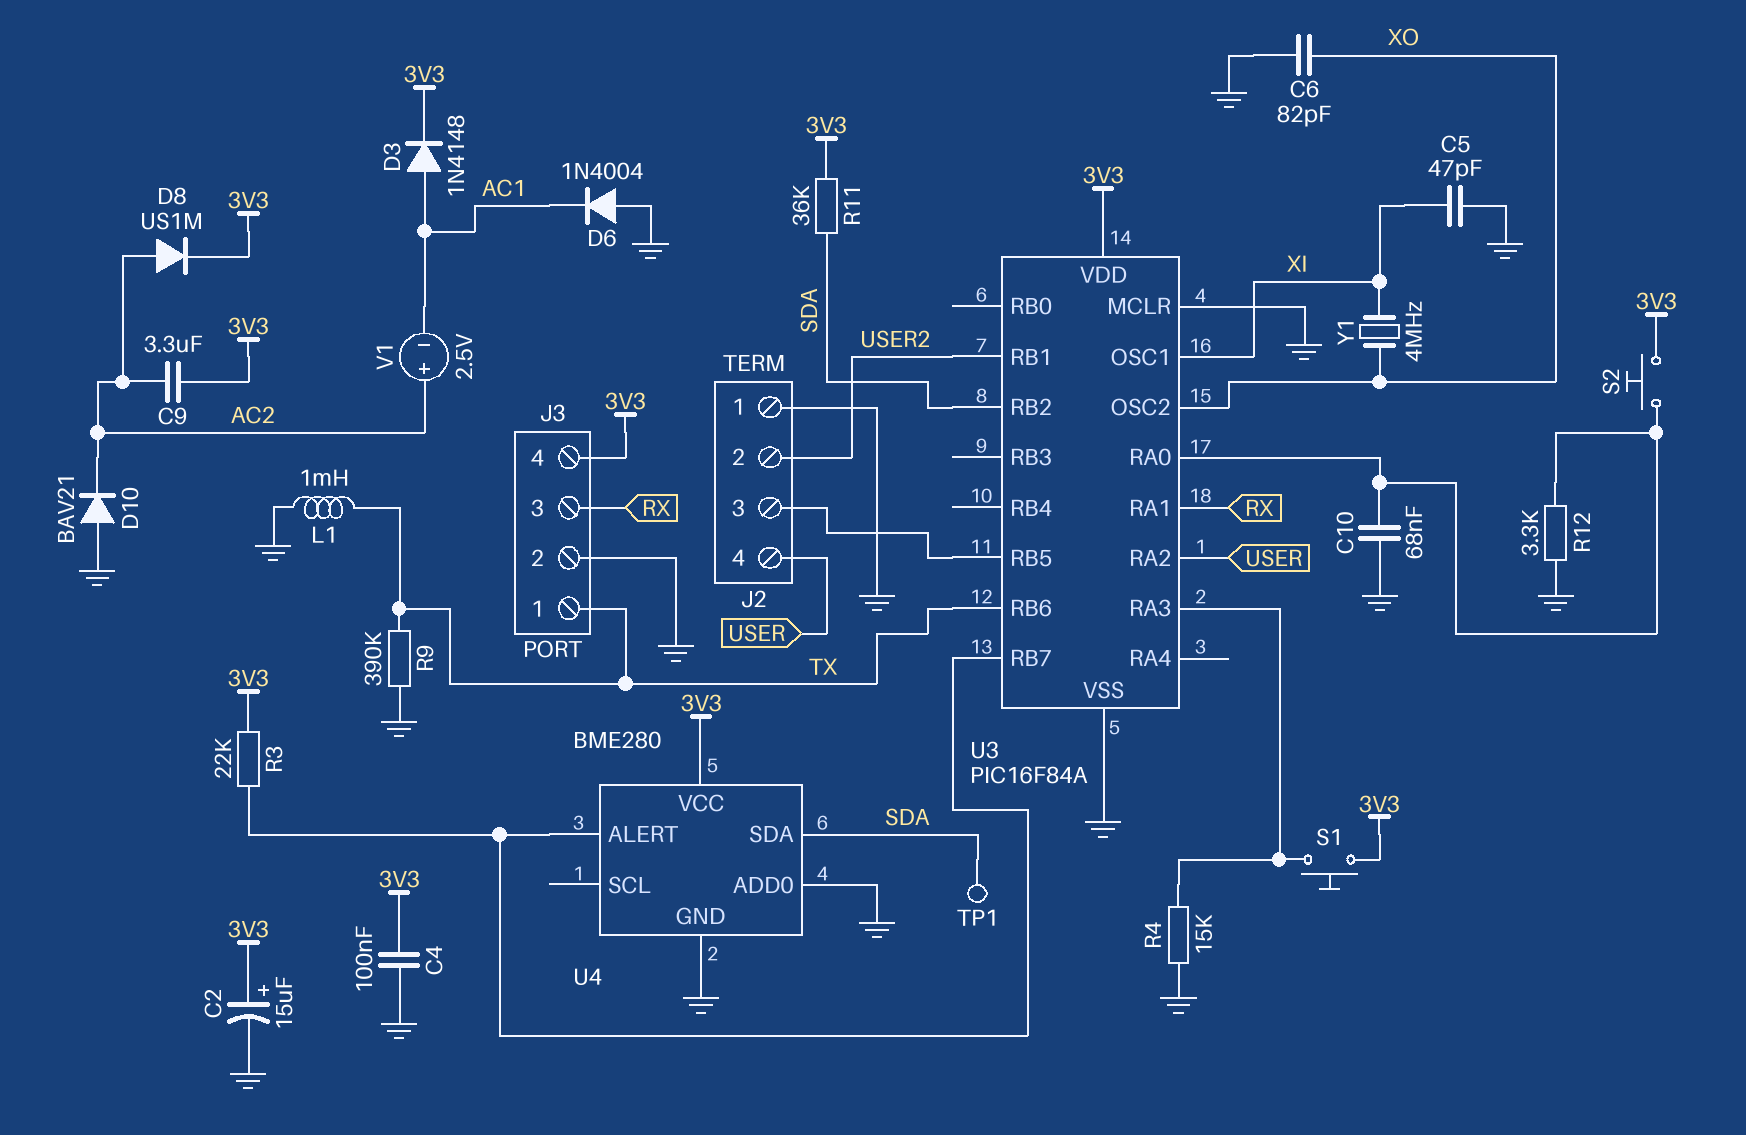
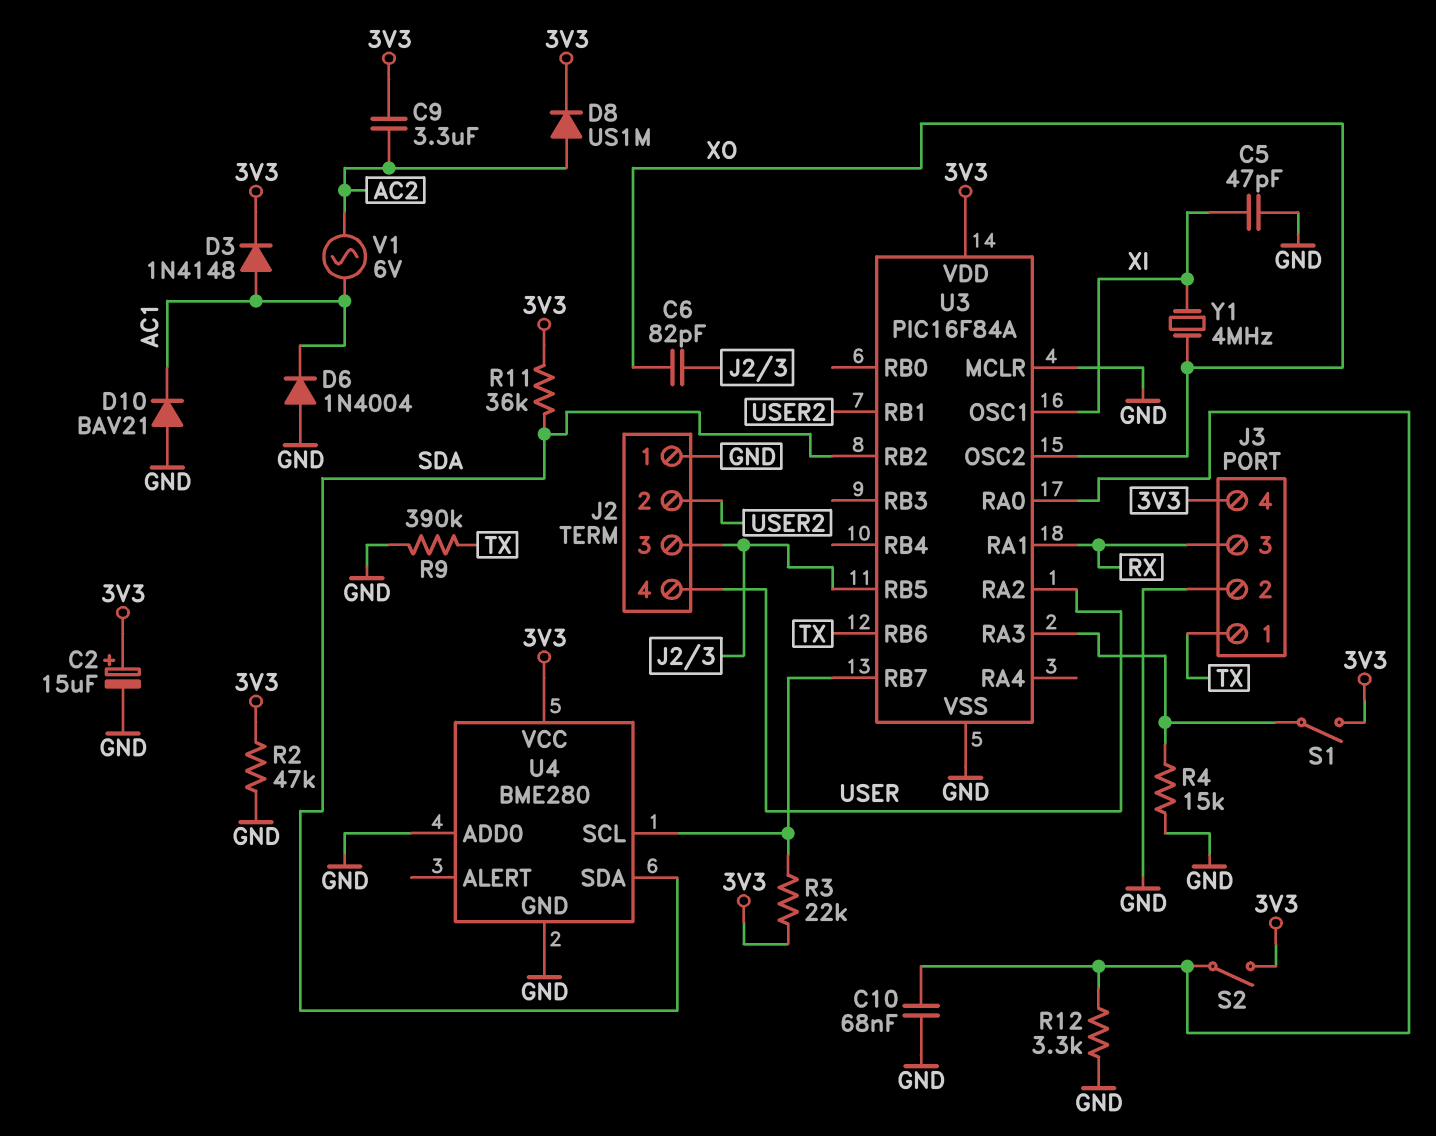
C4: 100nF (3V3, GND) -> none
C6: 82pF (GND, XO) -> 82pF (J2/3, XO)
D10: diode BAV21 (A GND, K AC2) -> diode BAV21 (A GND, K AC1)
L1: 1mH (GND, TX) -> none
R2: none -> 47k (3V3, GND)
S1: button (3V3, U3/RA3) -> switch (3V3, U3/RA3)
S2: button (3V3, U3/RA0) -> switch (3V3, U3/RA0)
TP1: test point (SDA) -> none
U4 pin ALERT: U3/RB7 -> none
U4 pin SCL: none -> U3/RB7
V1: 2.5V (plus AC2, minus AC1) -> AC 6V (AC1, AC2)

